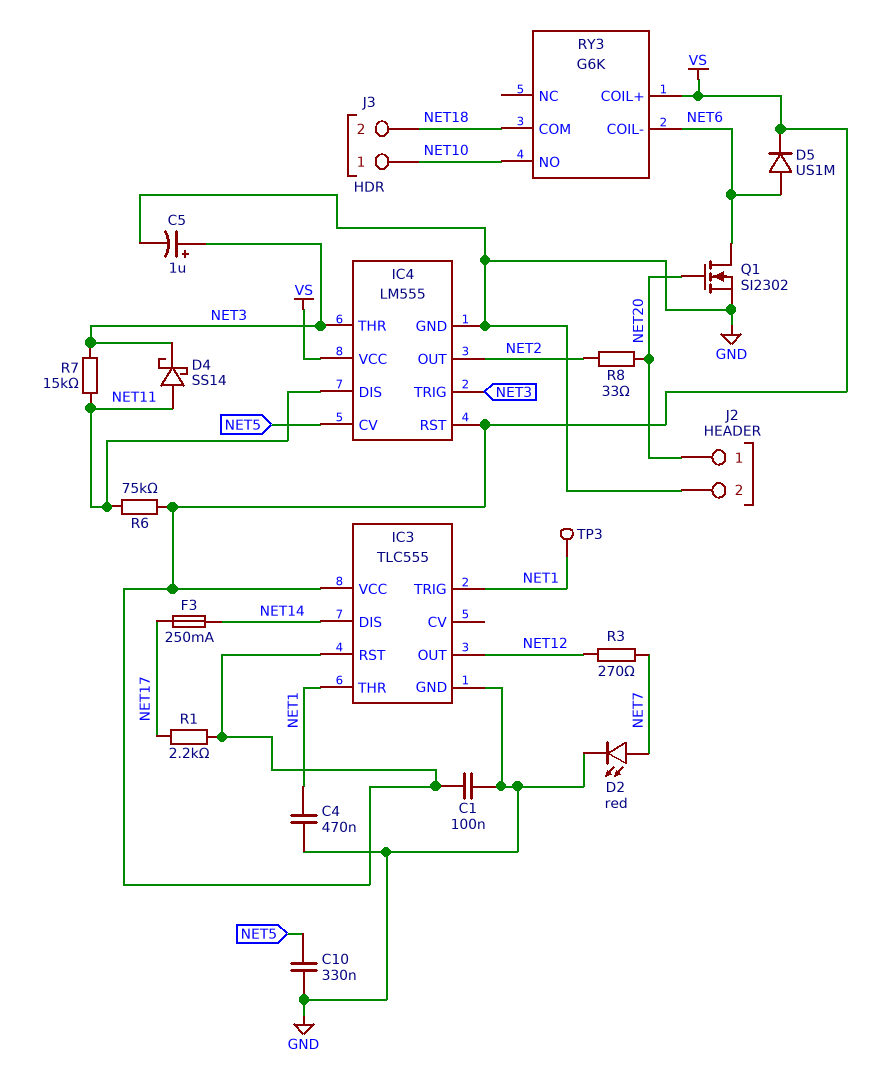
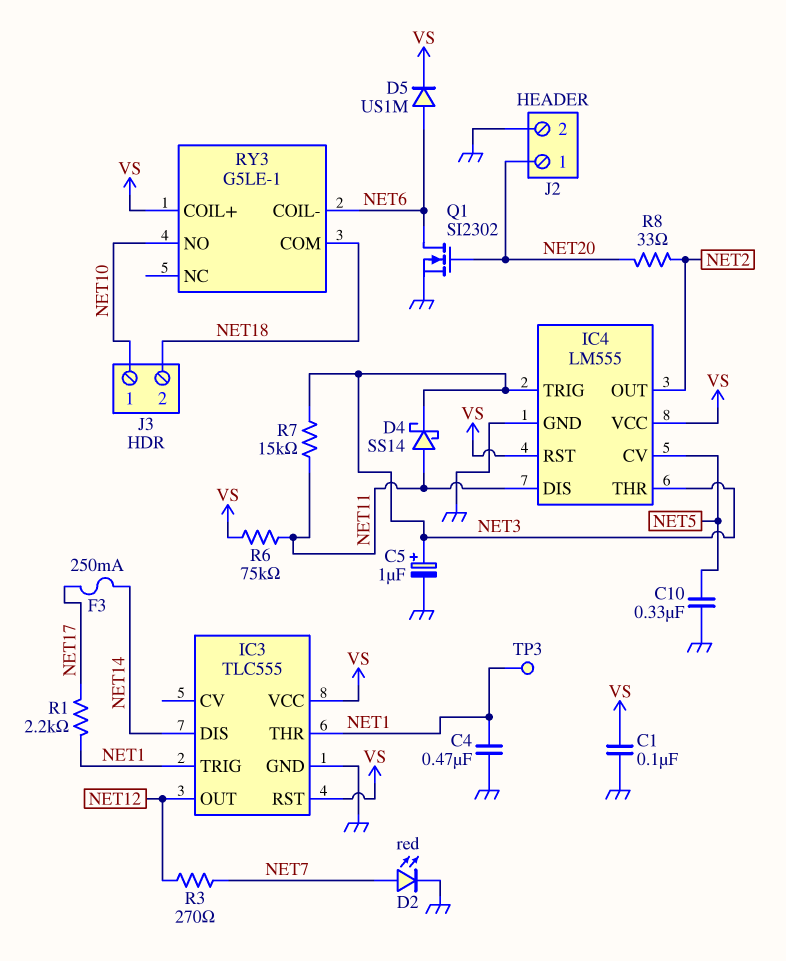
R1: 2.2k (NET17, VS) -> 2.2k (NET1, NET17)
RY3: G6K -> G5LE-1

